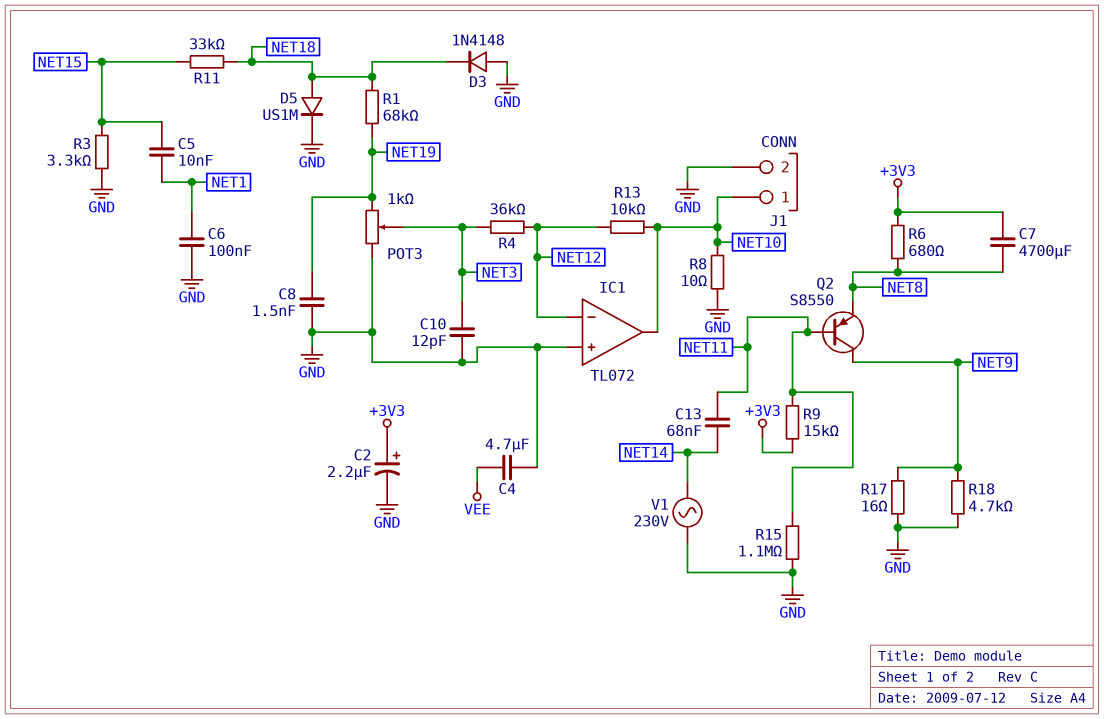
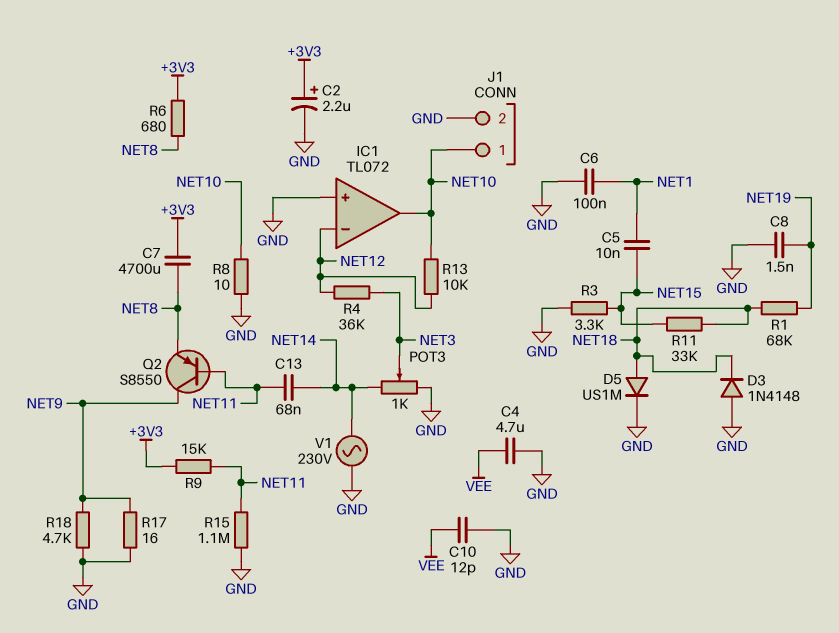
C10: 12pF (GND, NET3) -> 12pF (GND, VEE)
POT3: 1k (GND, NET19, wiper NET3) -> 1k (GND, NET14, wiper NET3)

